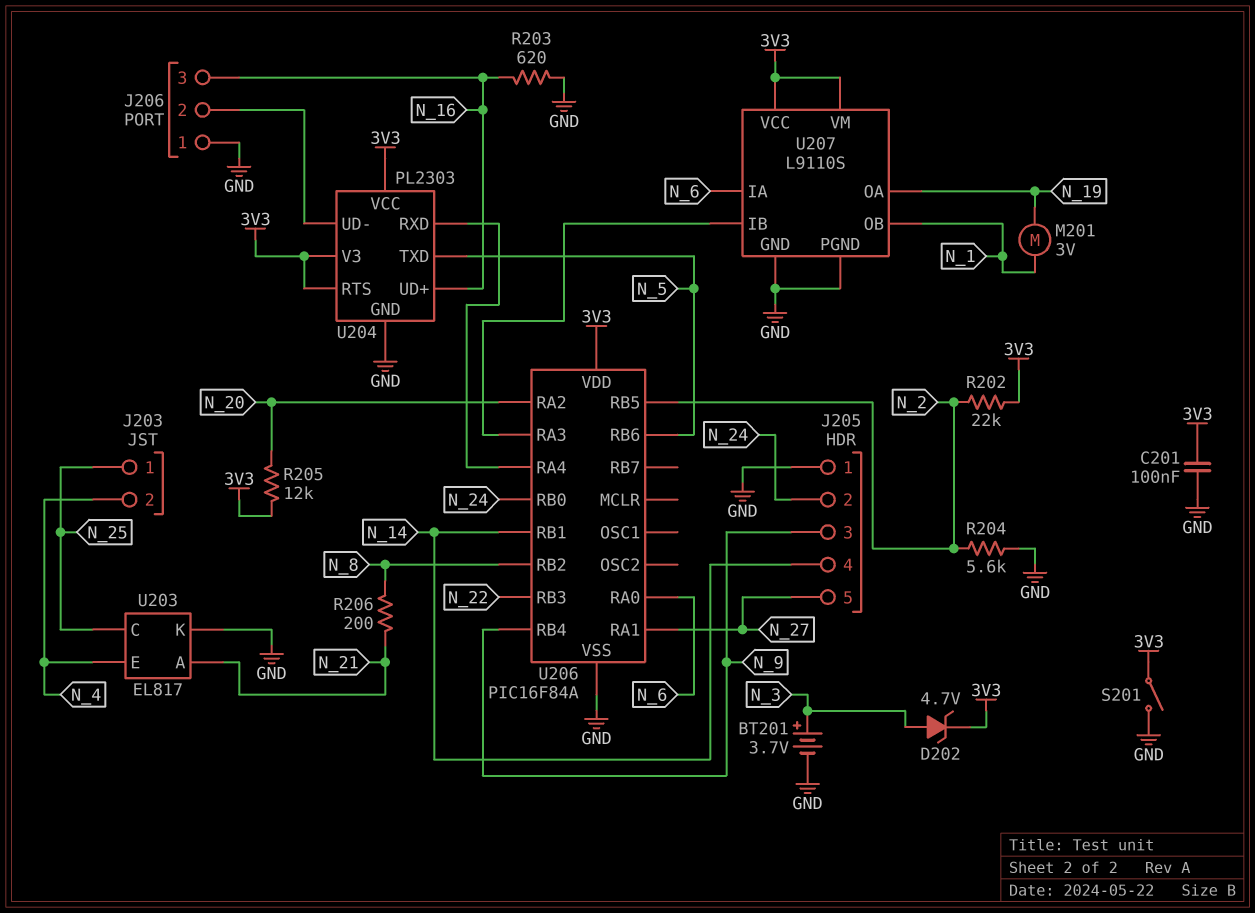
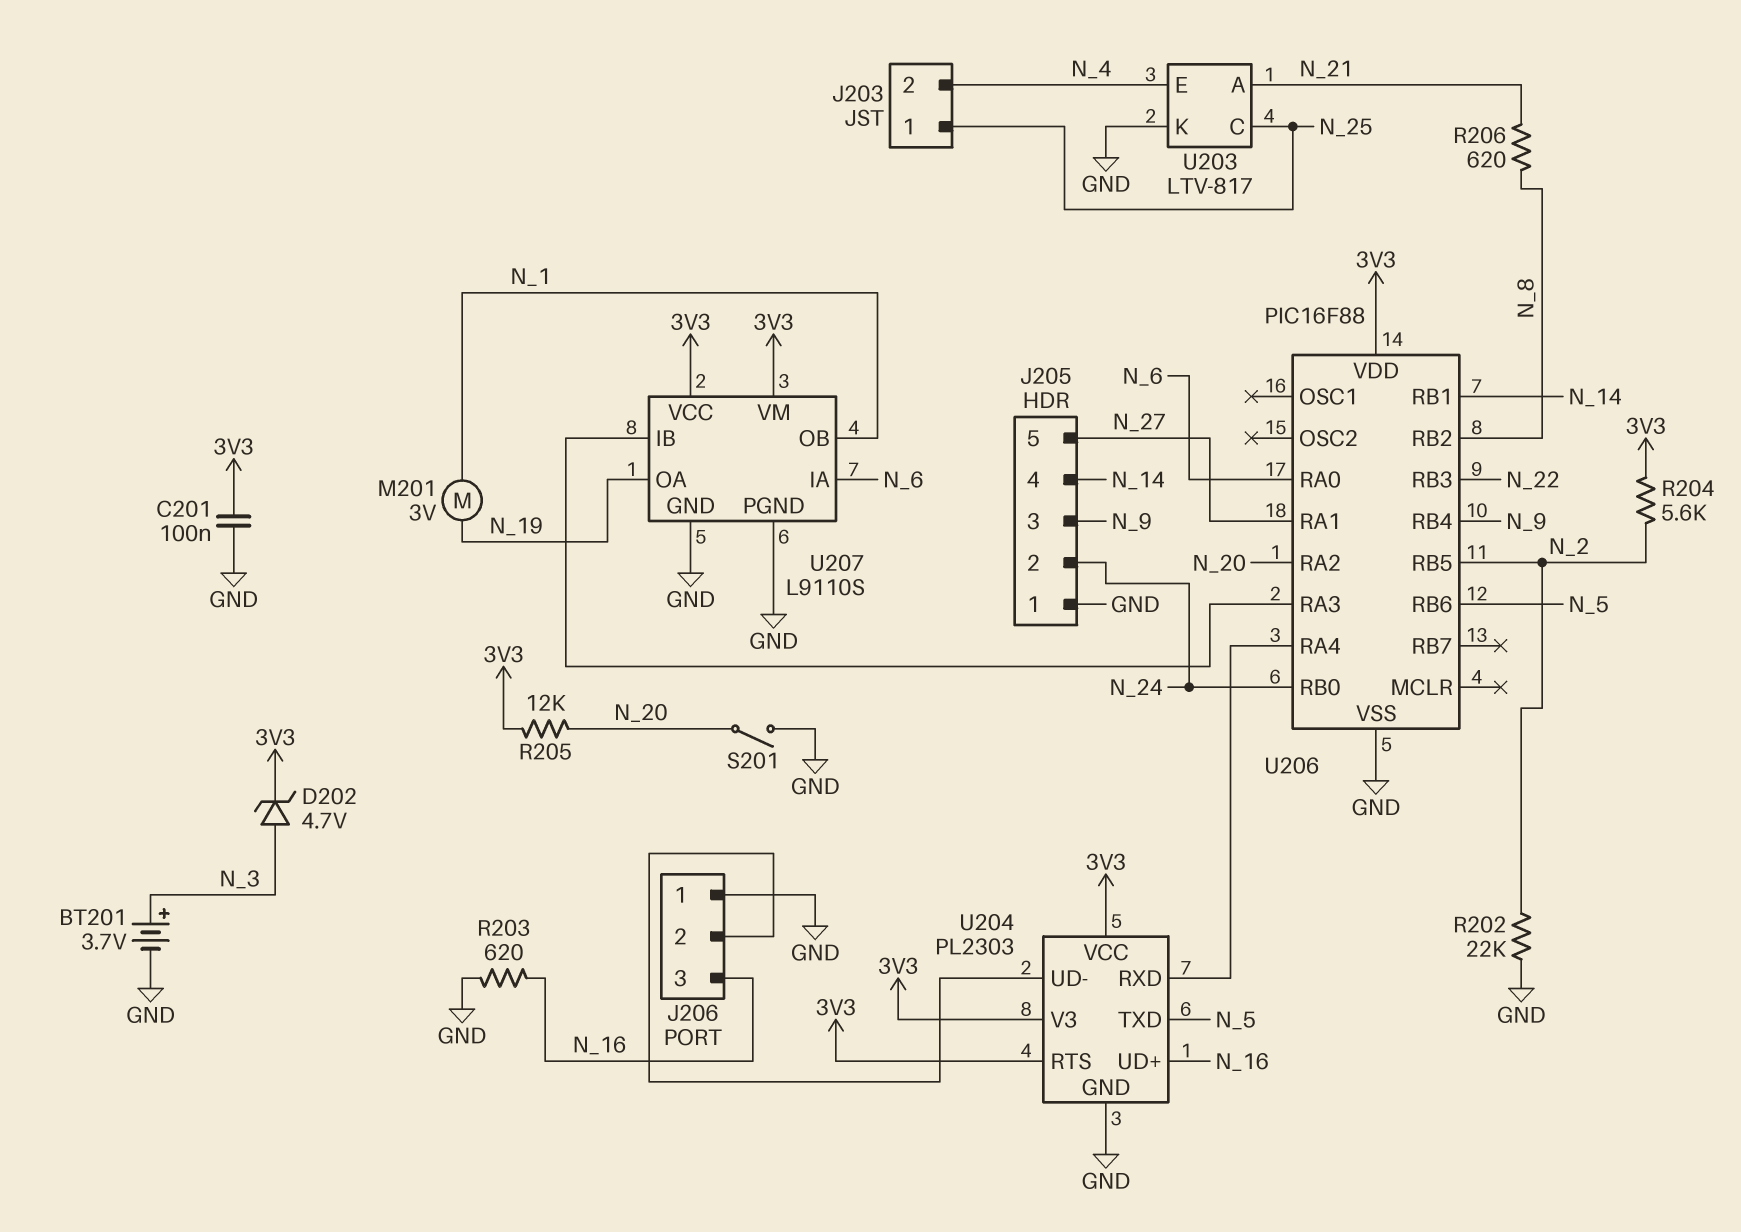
R202: 22k (3V3, N_2) -> 22k (GND, N_2)
R204: 5.6k (GND, N_2) -> 5.6k (3V3, N_2)
R206: 200 (N_8, N_21) -> 620 (N_8, N_21)
S201: switch (3V3, GND) -> switch (GND, N_20)
U203: EL817 -> LTV-817
U206: PIC16F84A -> PIC16F88

